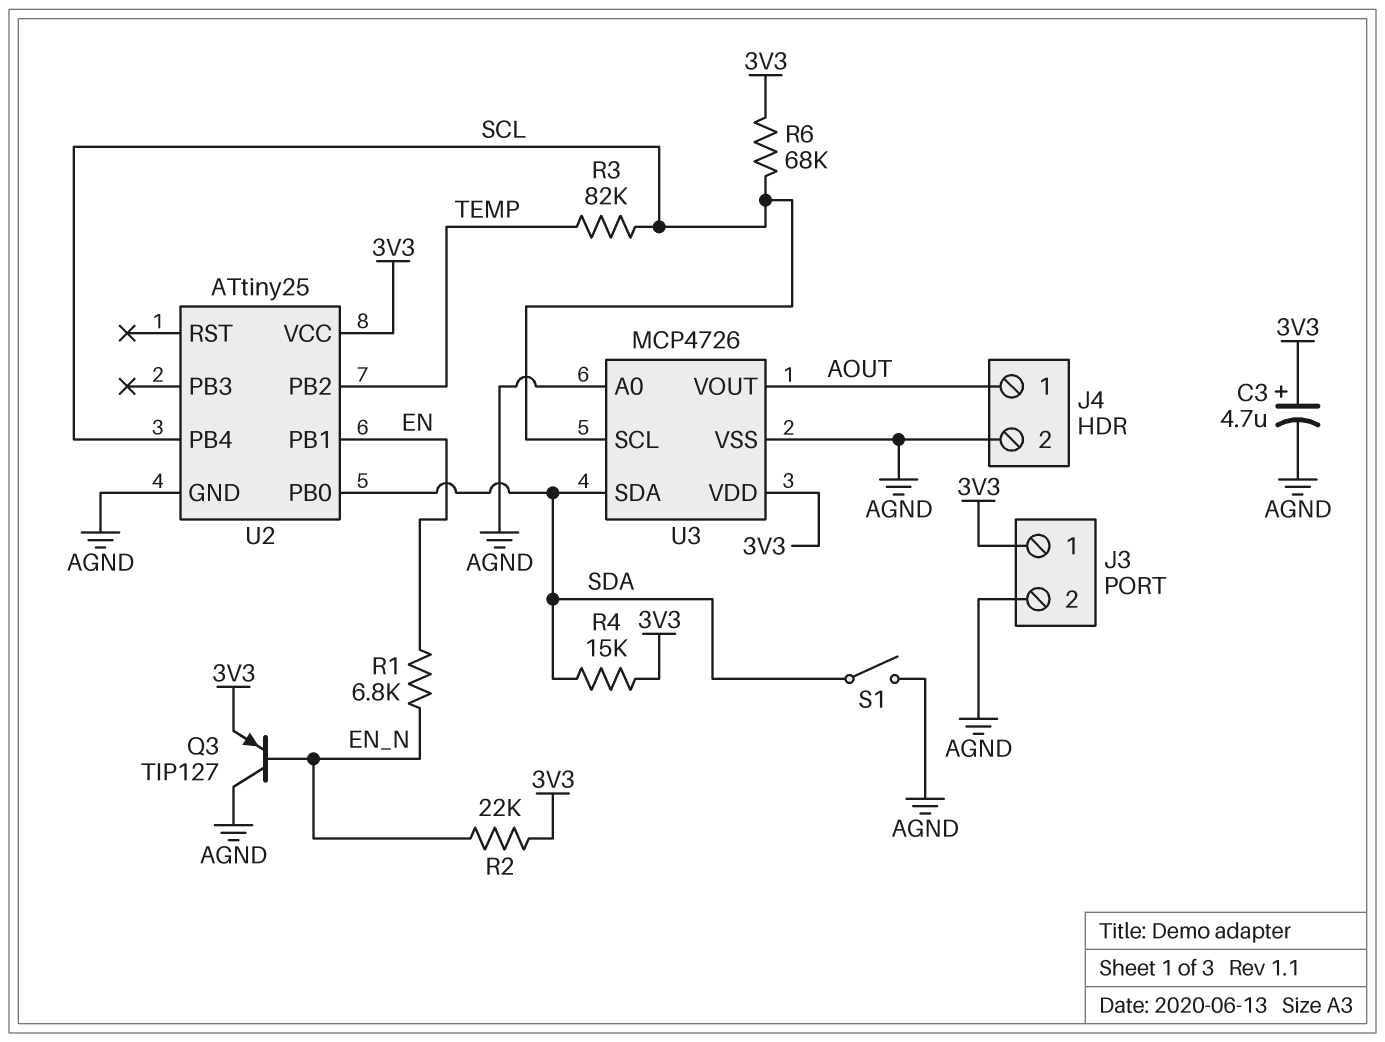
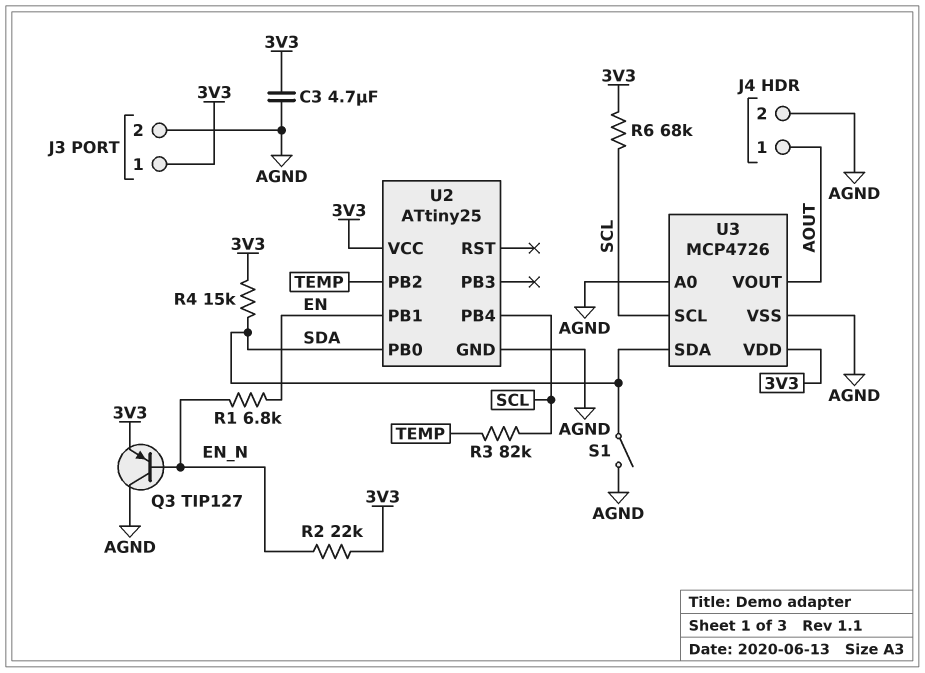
C3: 4.7uF (plus 3V3, minus AGND) -> 4.7uF (3V3, AGND)

